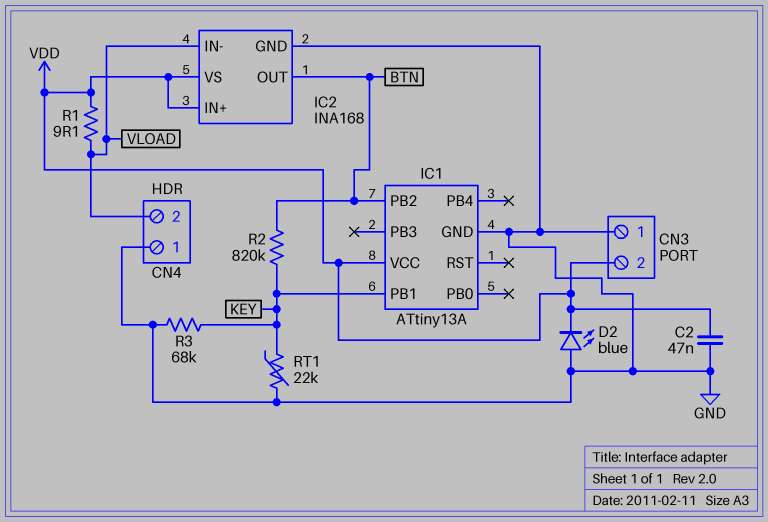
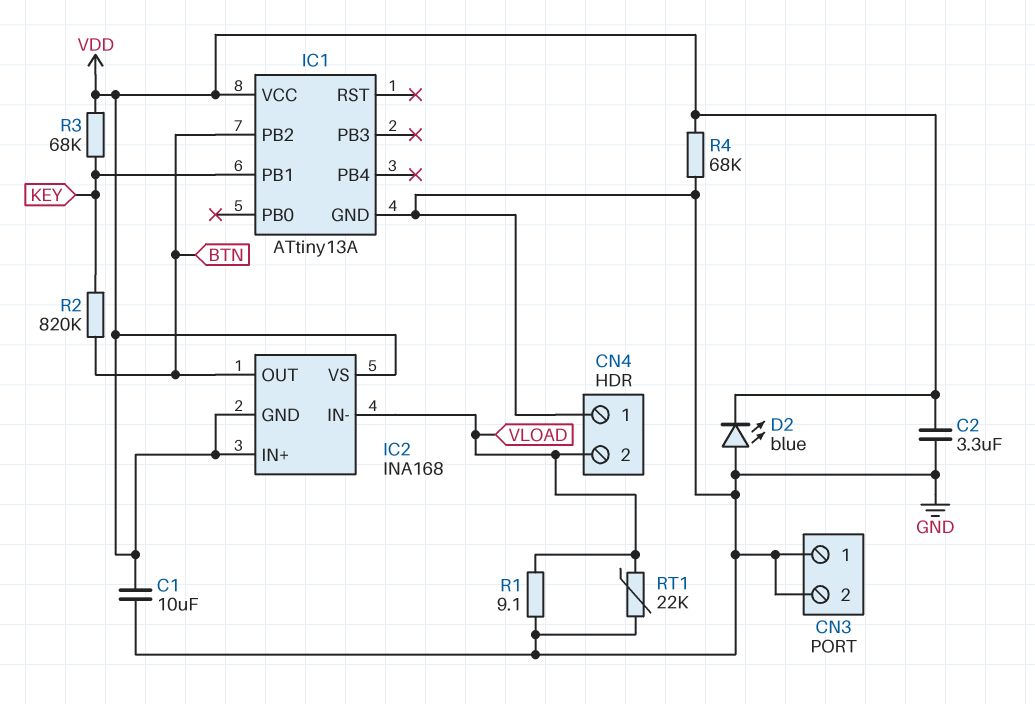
C1: none -> 10uF (GND, VDD)
C2: 47nF (GND, VDD) -> 3.3uF (GND, VDD)
CN3 pin 2: VDD -> GND
IC2 pin GND: GND -> VDD
R1: 9.1 (VDD, VLOAD) -> 9.1 (GND, VLOAD)
R3: 68k (GND, KEY) -> 68k (KEY, VDD)
R4: none -> 68k (GND, VDD)
RT1: 22k (GND, KEY) -> 22k (GND, VLOAD)

